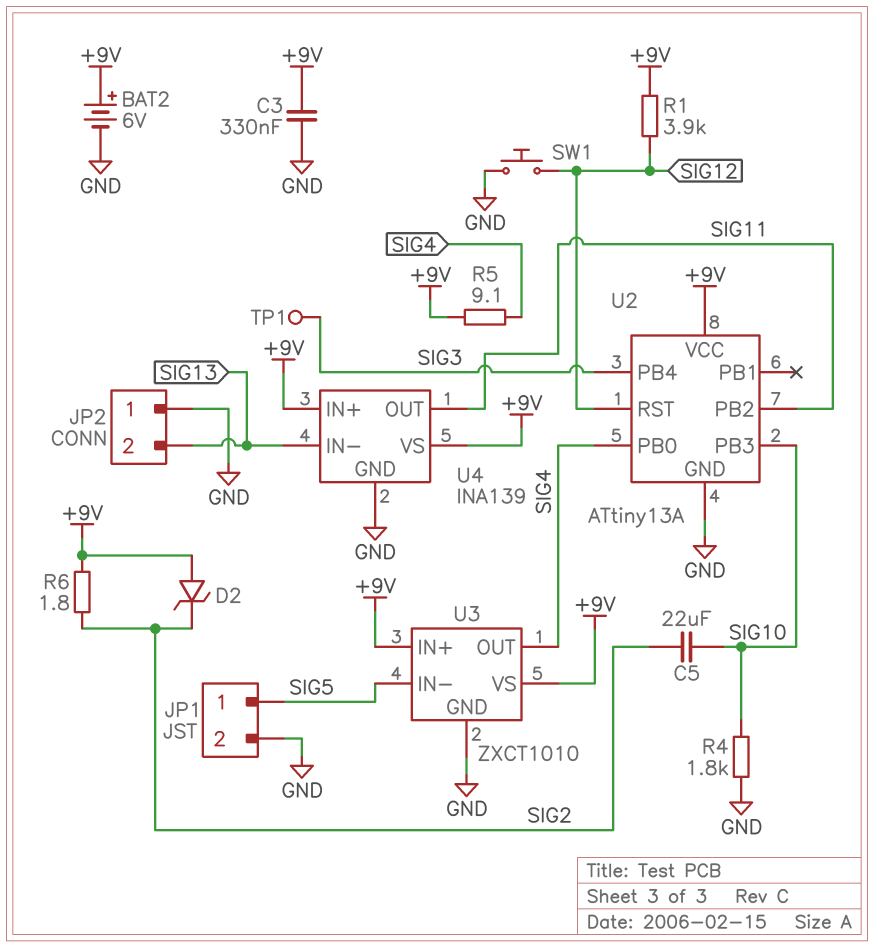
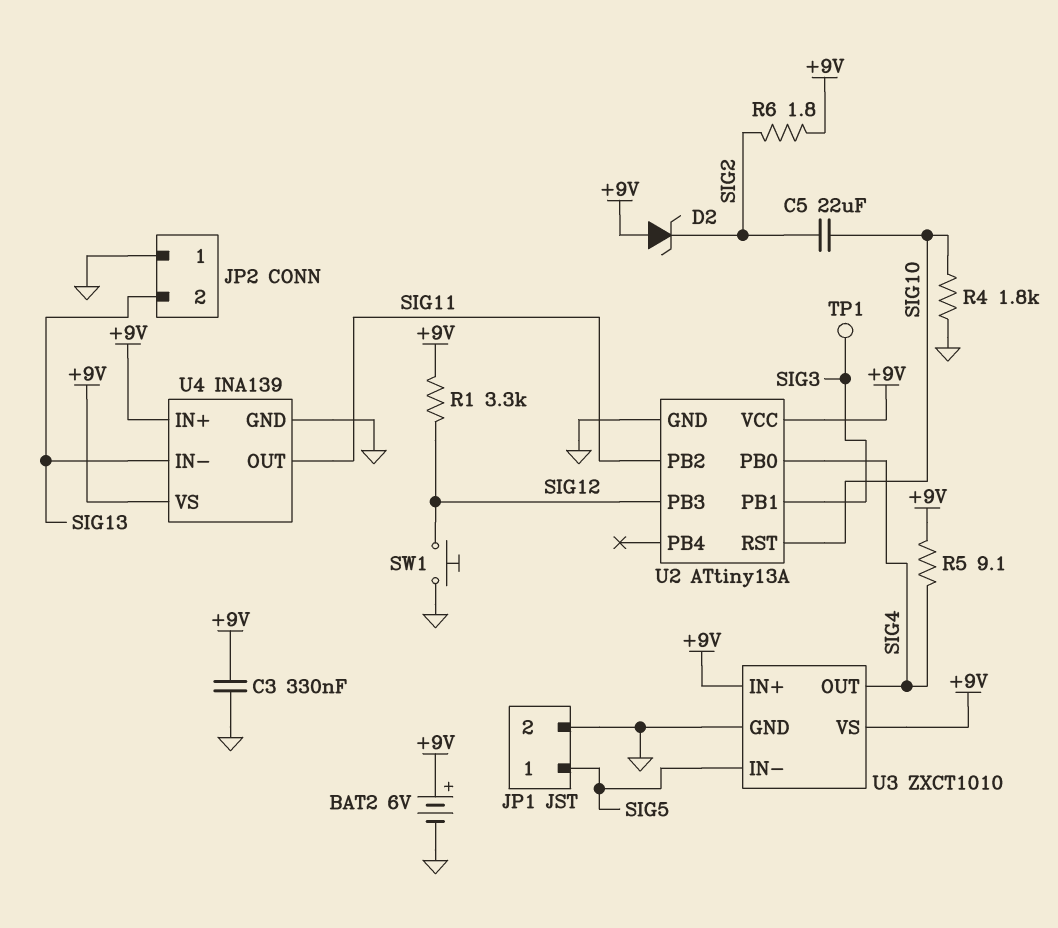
R1: 3.9k (+9V, SIG12) -> 3.3k (+9V, SIG12)
U2 pin PB1: none -> SIG3
U2 pin PB3: SIG10 -> SIG12
U2 pin PB4: SIG3 -> none
U2 pin RST: SIG12 -> SIG10

